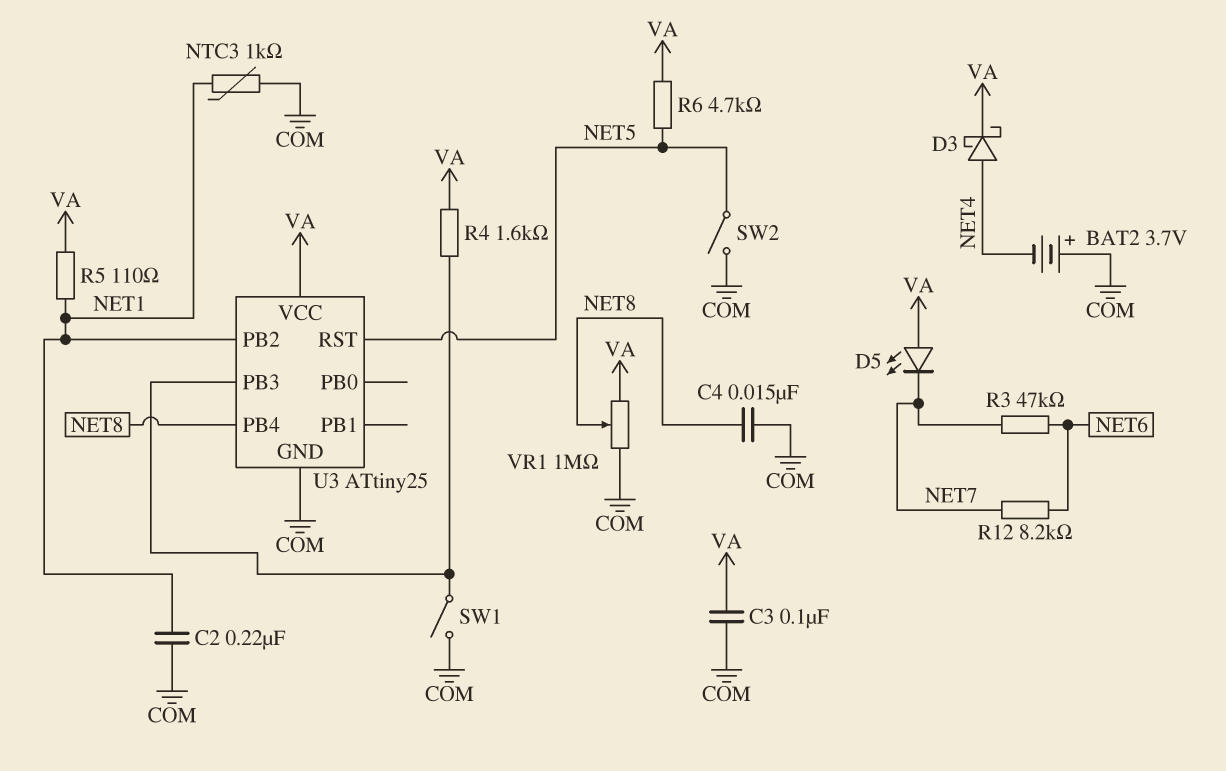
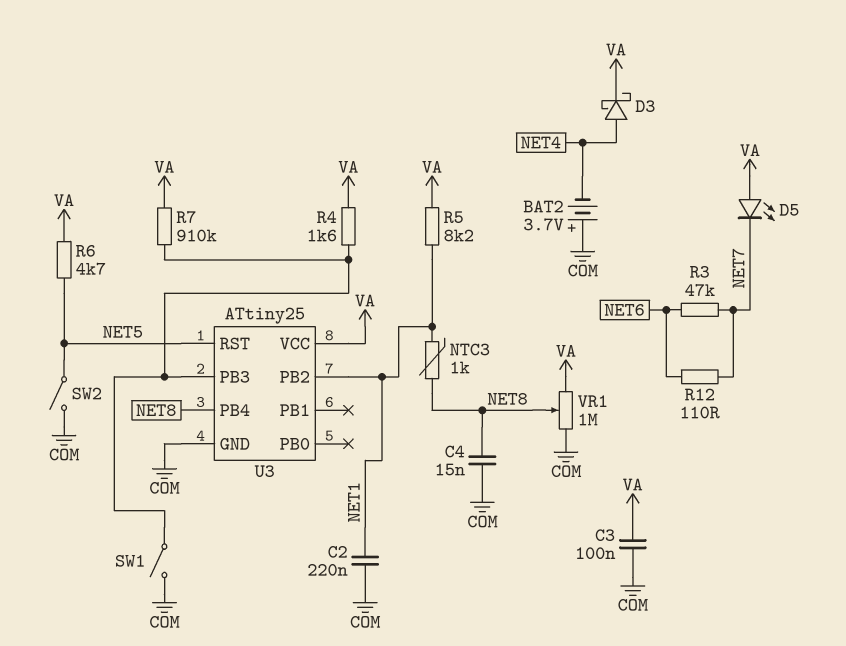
NTC3: 1k (COM, NET1) -> 1k (NET1, NET8)
R5: 110 (NET1, VA) -> 8.2k (NET1, VA)
R7: none -> 910k (U3/PB3, VA)
R12: 8.2k (NET6, NET7) -> 110 (NET6, NET7)

